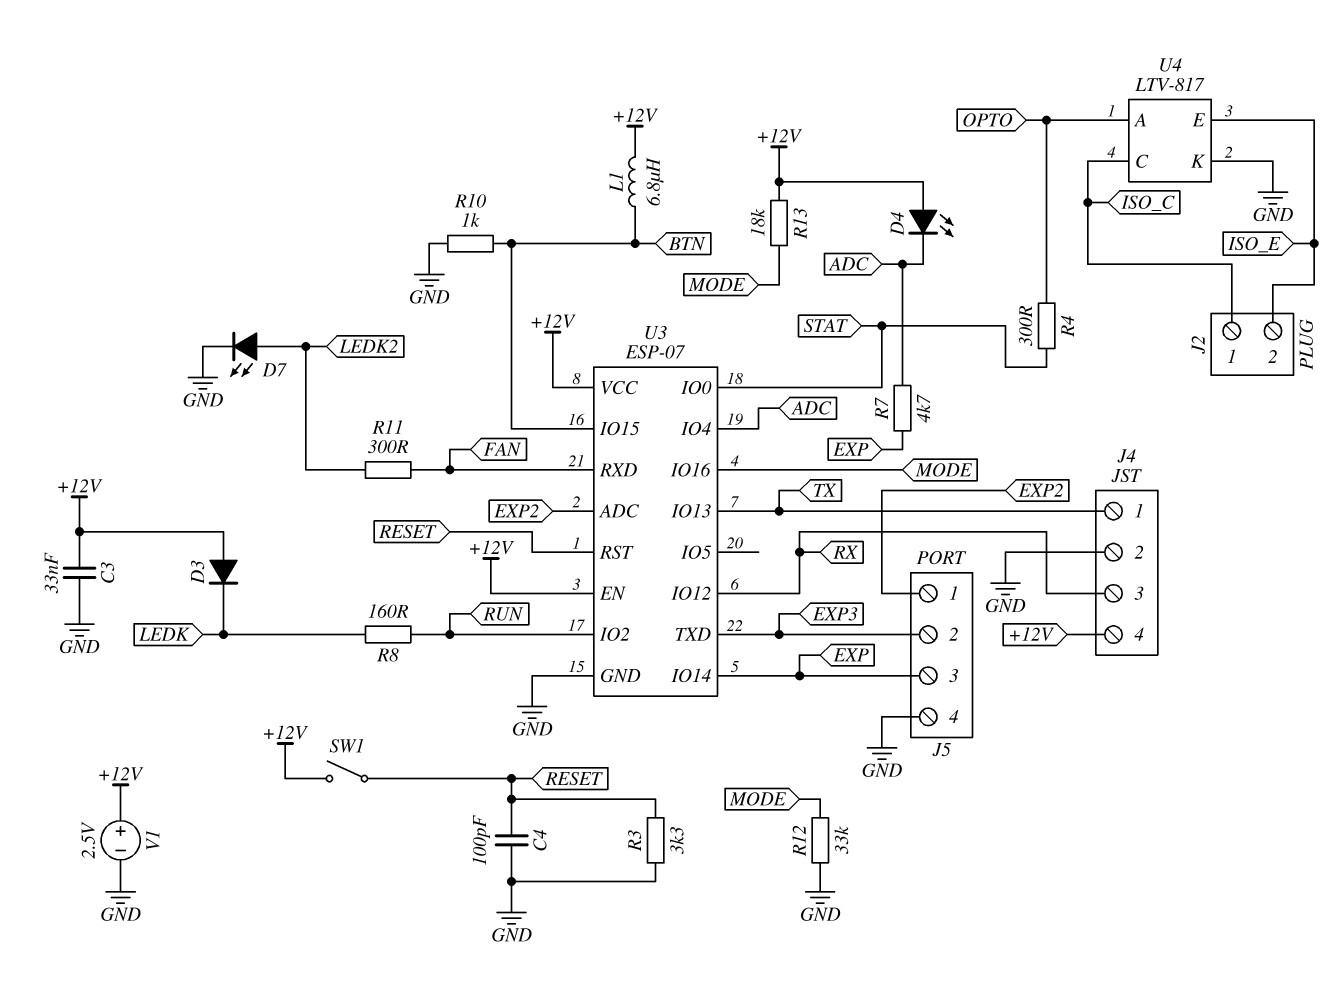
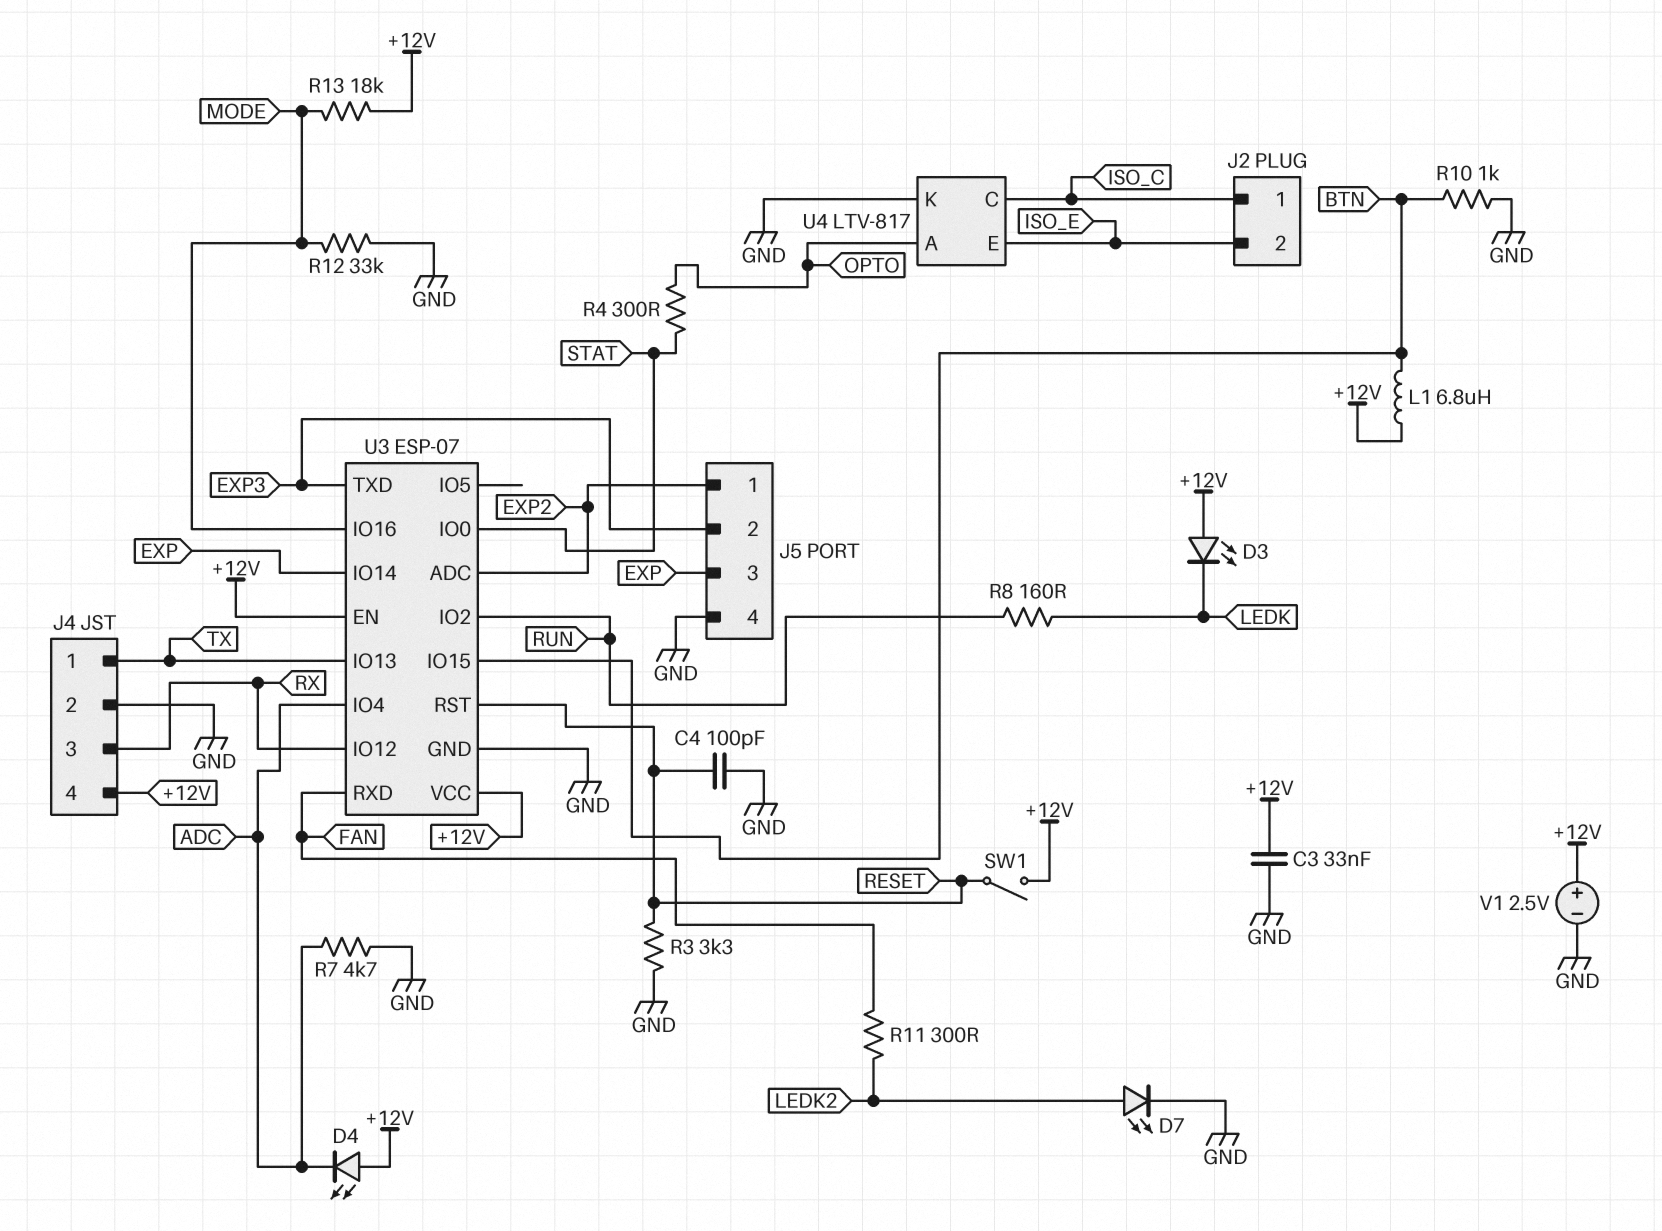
D3: diode (A +12V, K LEDK) -> LED (A +12V, K LEDK)
R7: 4.7k (ADC, EXP) -> 4.7k (ADC, GND)

